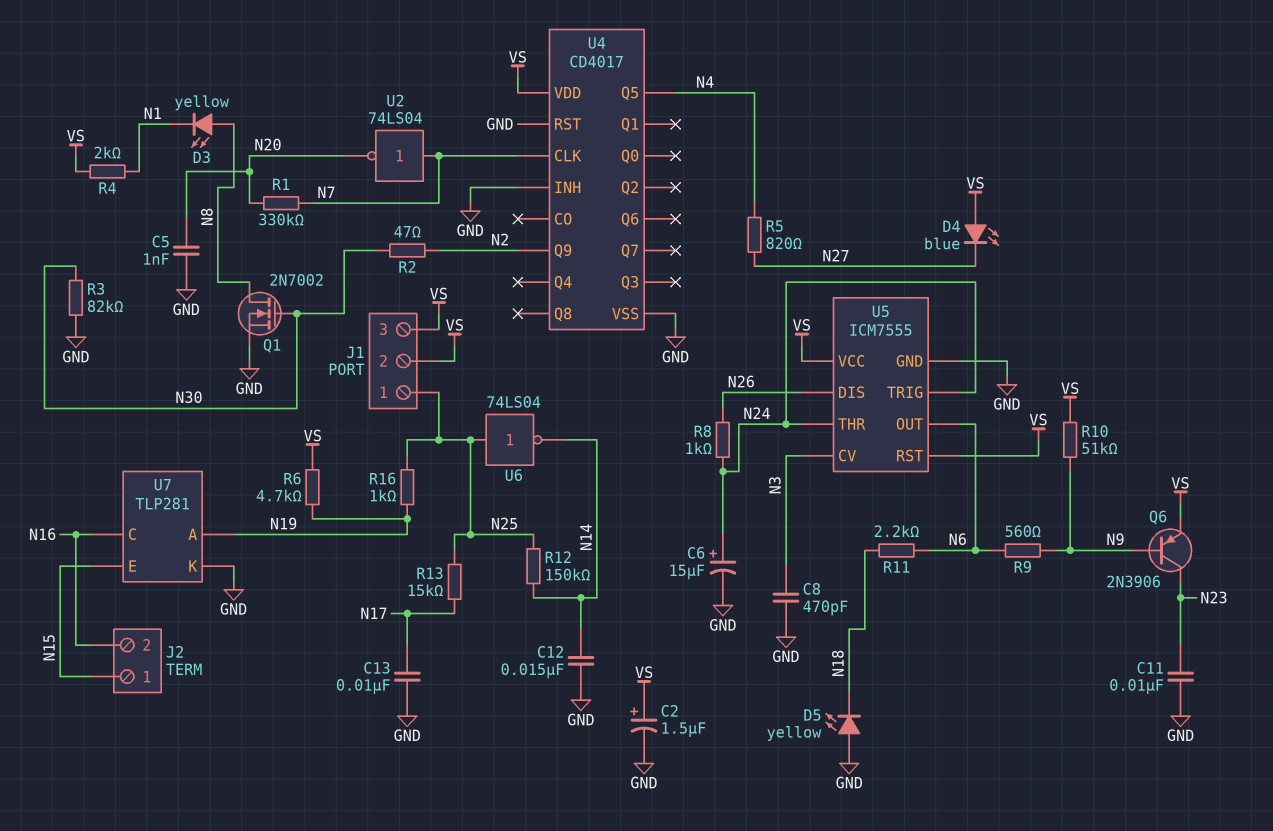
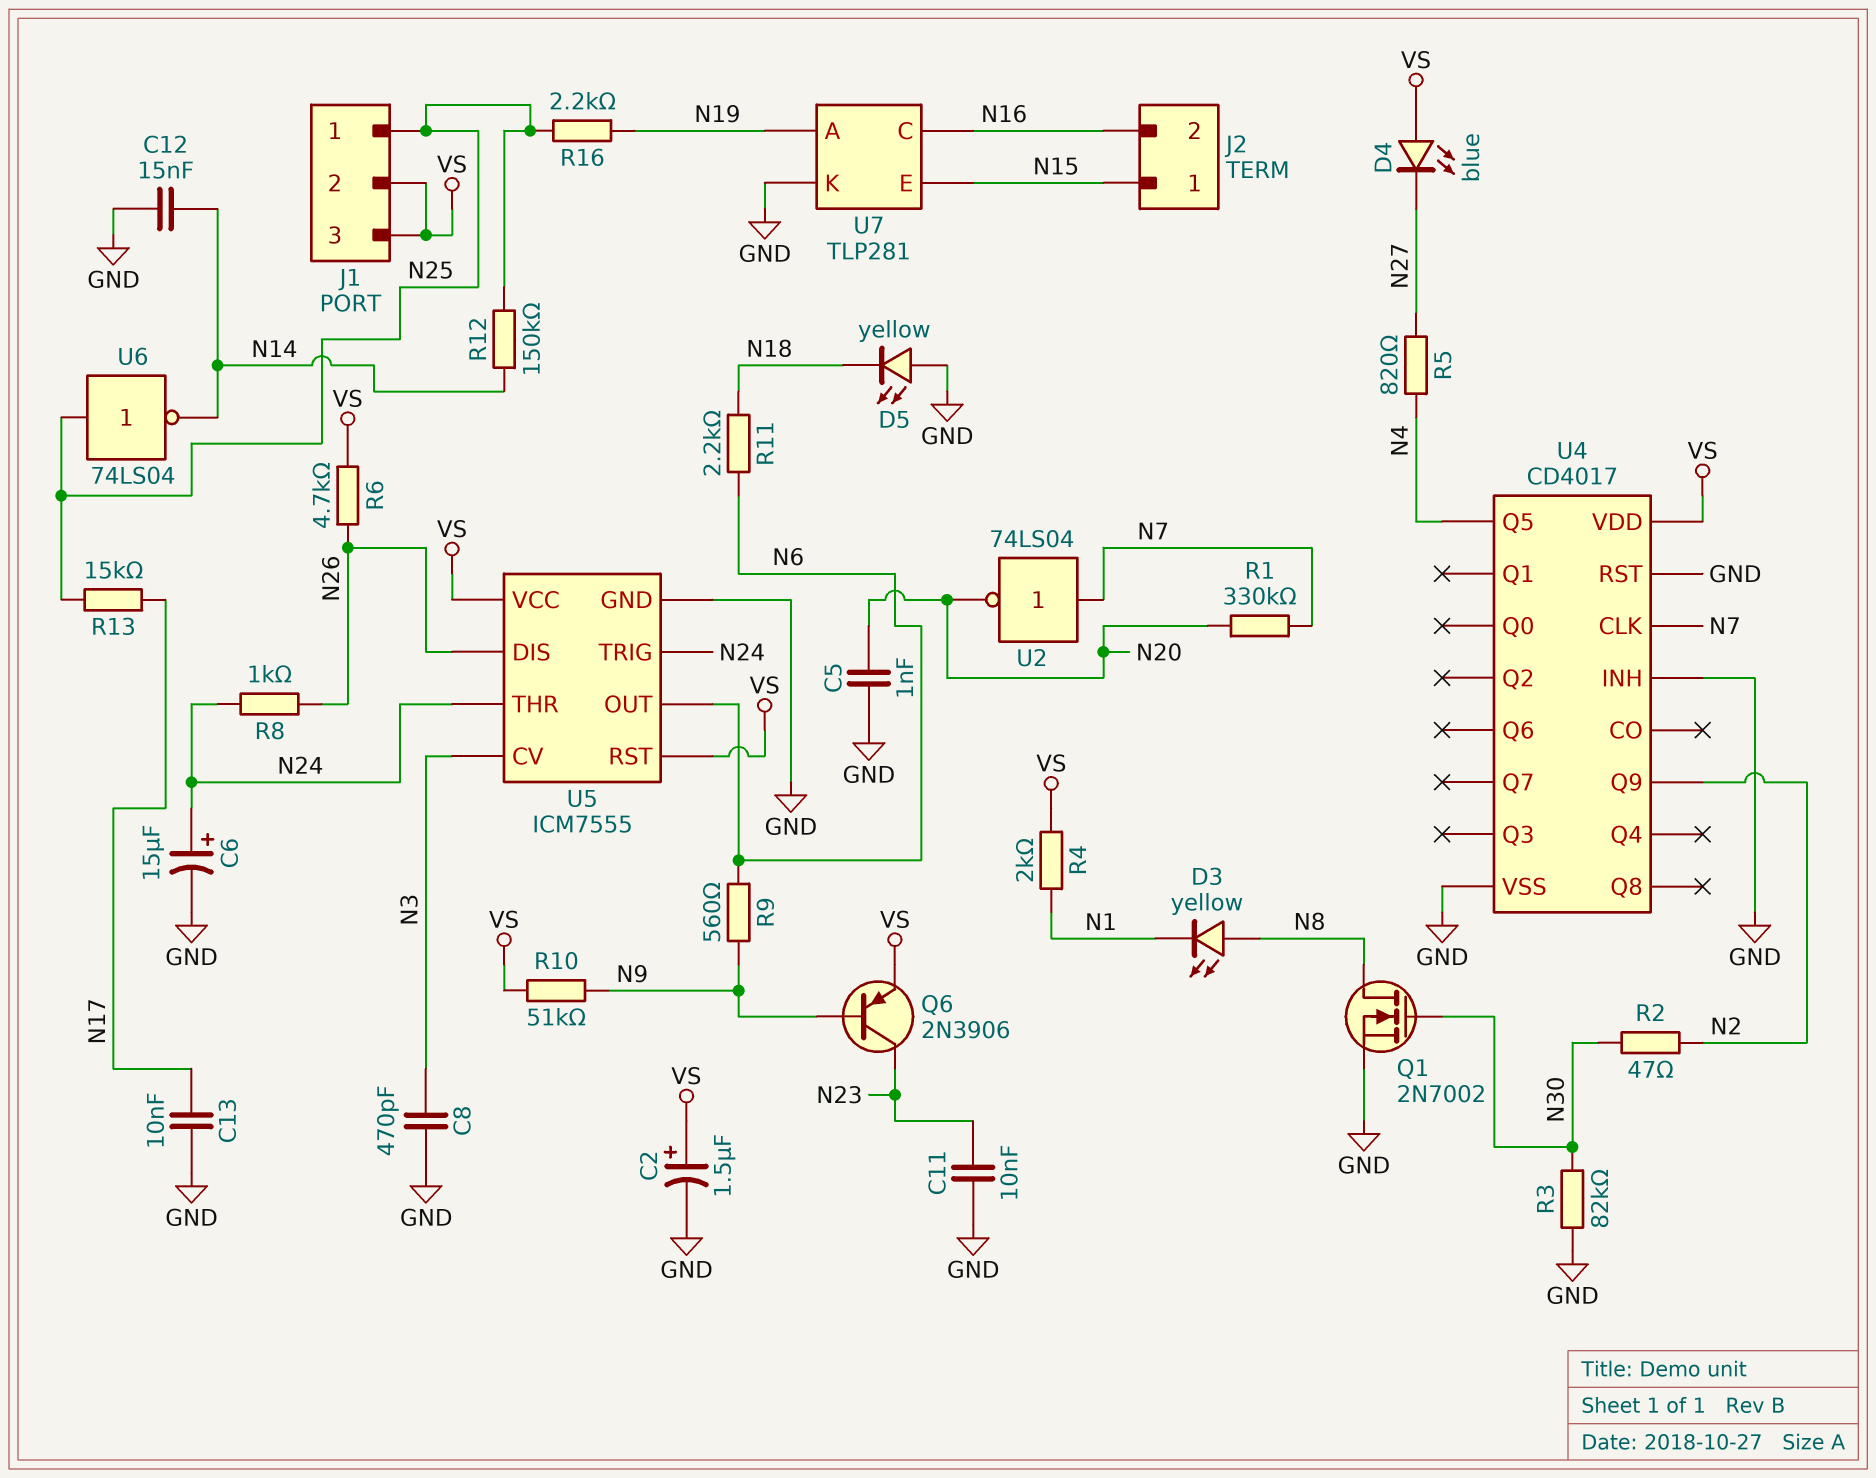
R6: 4.7k (N19, VS) -> 4.7k (N26, VS)
R16: 1k (N19, N25) -> 2.2k (N19, N25)

